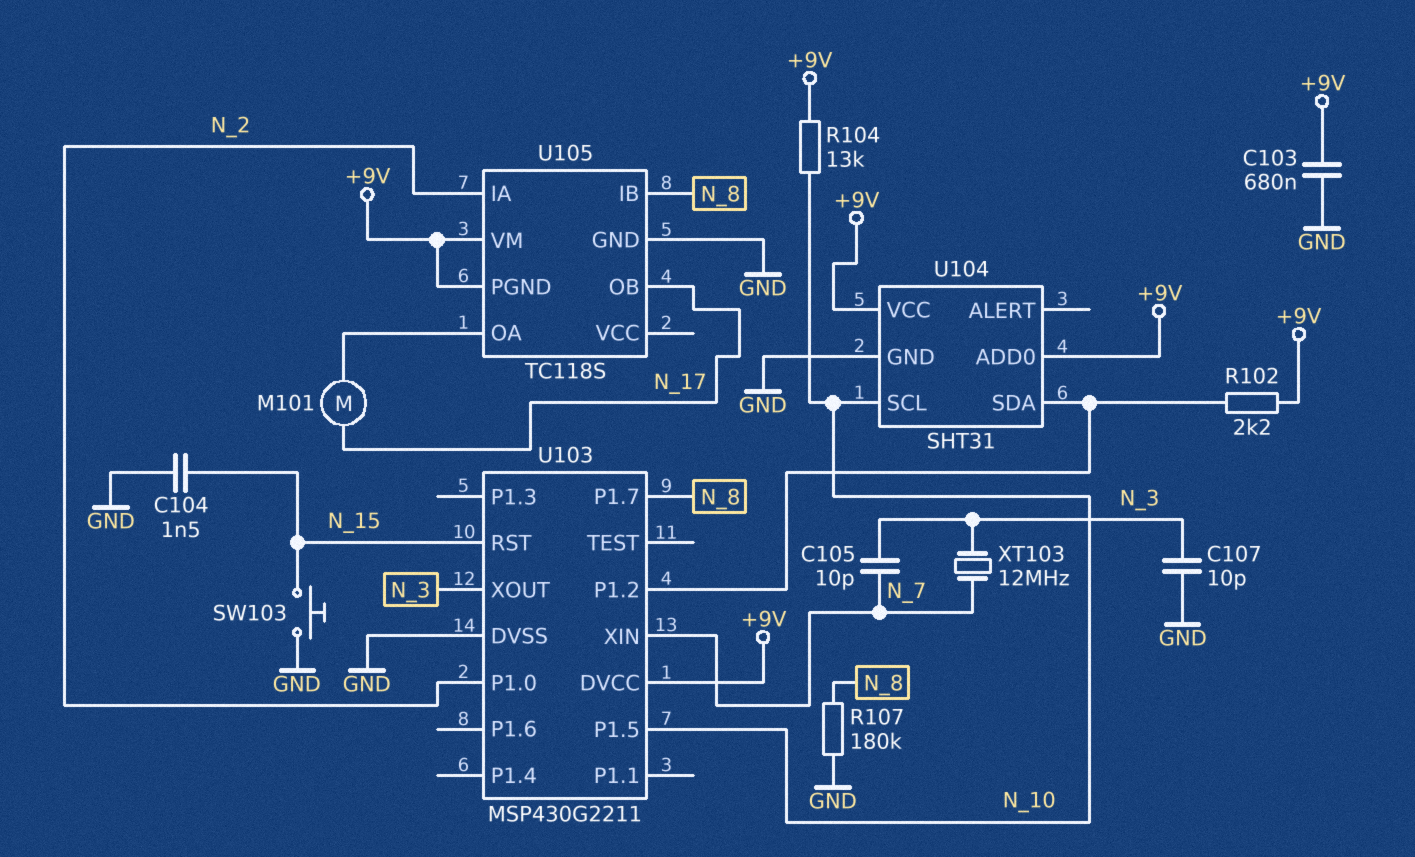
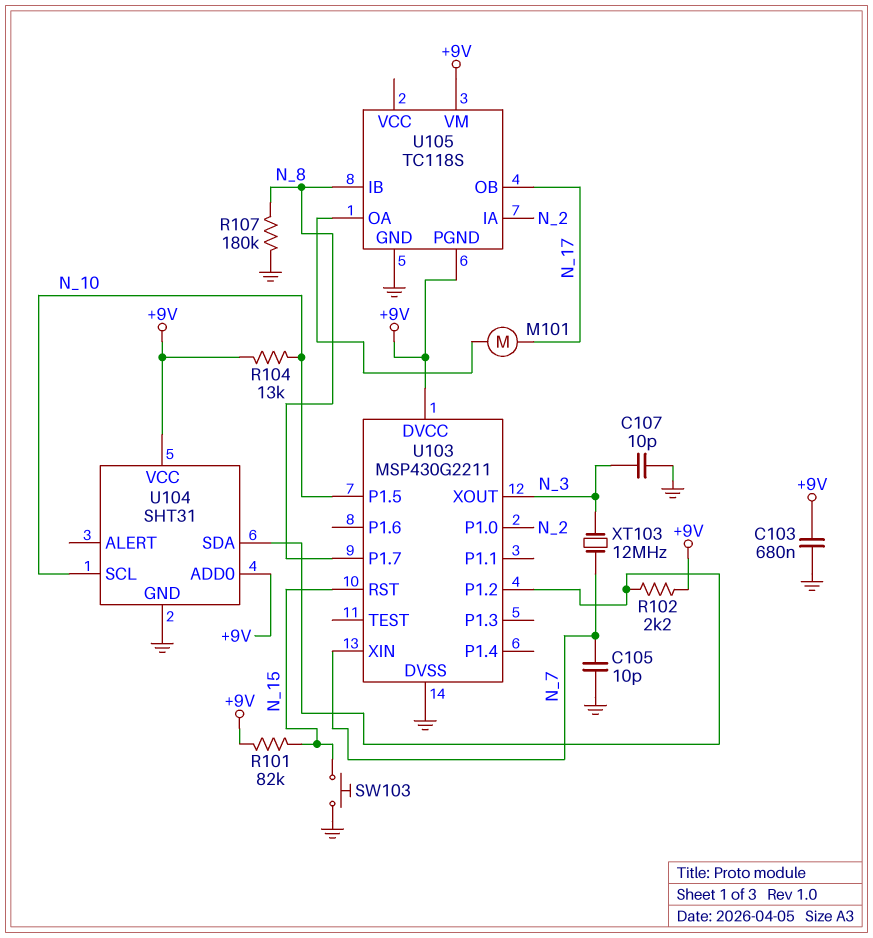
C104: 1.5nF (GND, N_15) -> none
C105: 10pF (N_3, N_7) -> 10pF (GND, N_7)
R101: none -> 82k (+9V, N_15)

